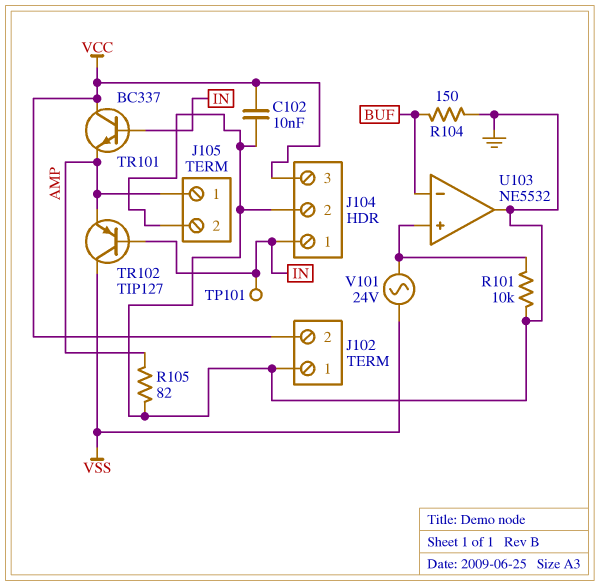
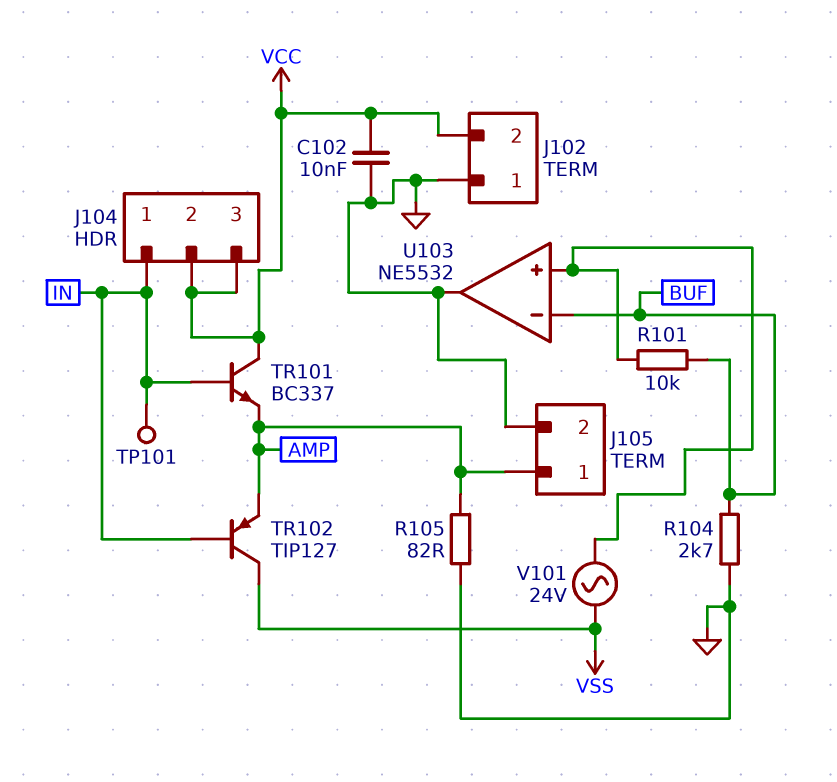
J104 pin 2: GND -> VCC
R101: 10k (GND, U103/in+) -> 10k (BUF, U103/in+)
R104: 150 (BUF, GND) -> 2.7k (BUF, GND)

